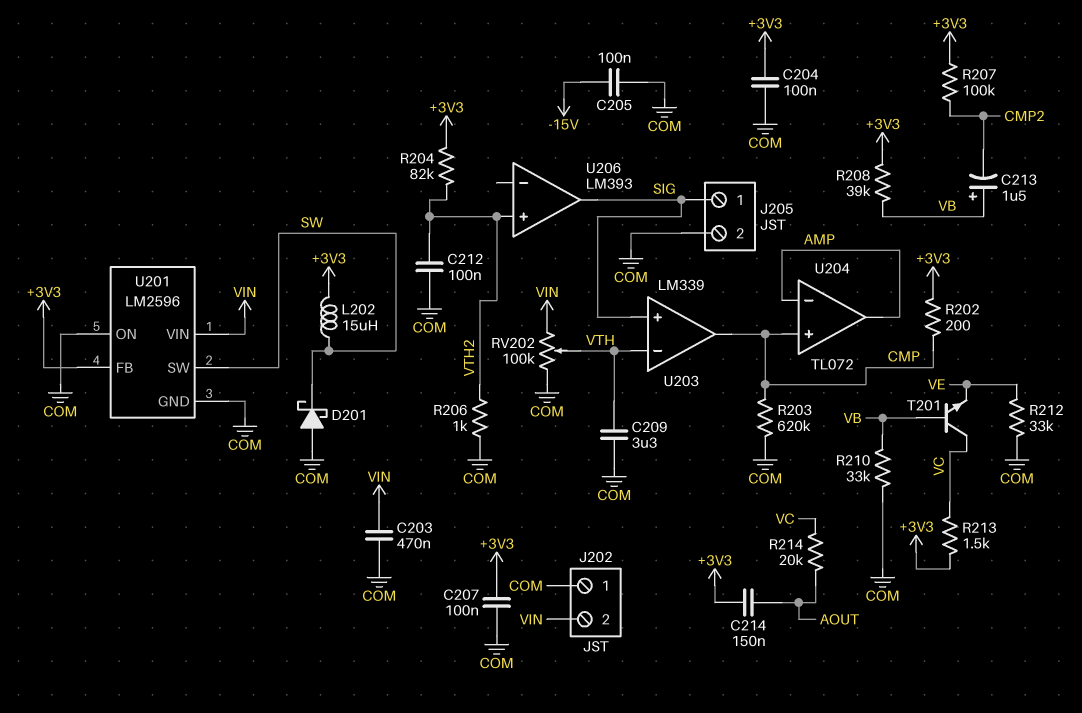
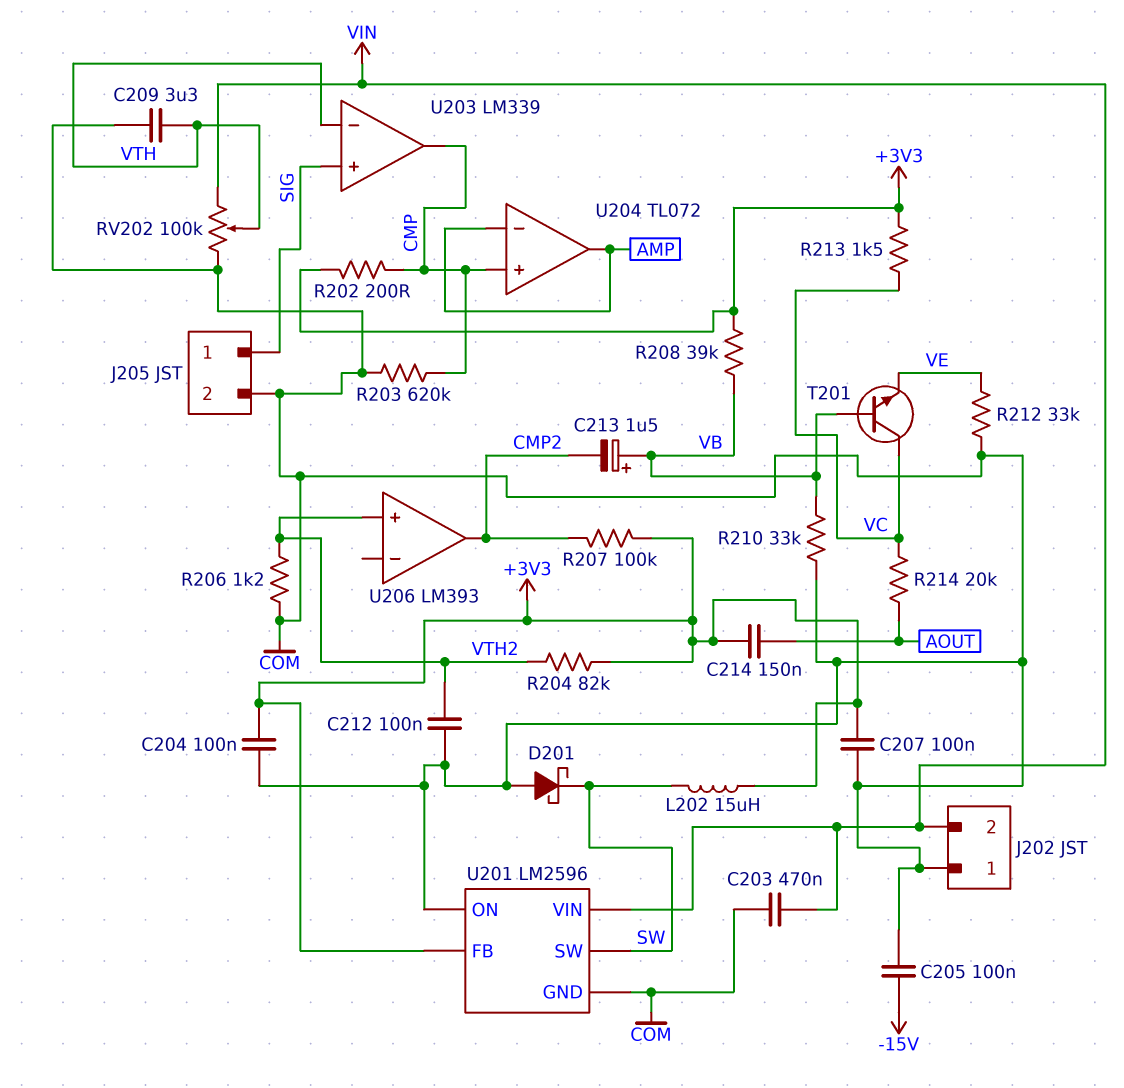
R206: 1k (COM, VTH2) -> 1.2k (COM, VTH2)
U206 pin out: SIG -> CMP2

